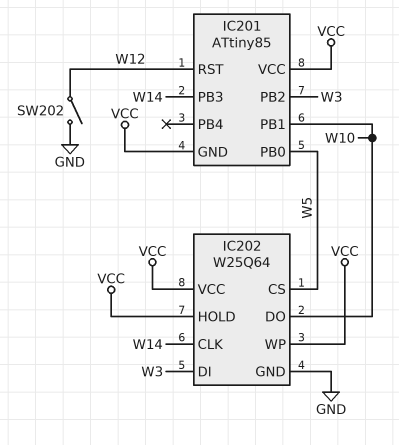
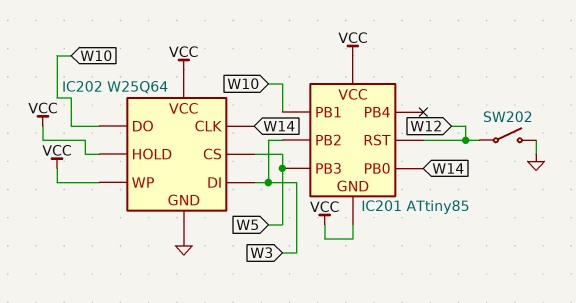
IC201 pin PB0: W5 -> W14
IC201 pin PB3: W14 -> W5

